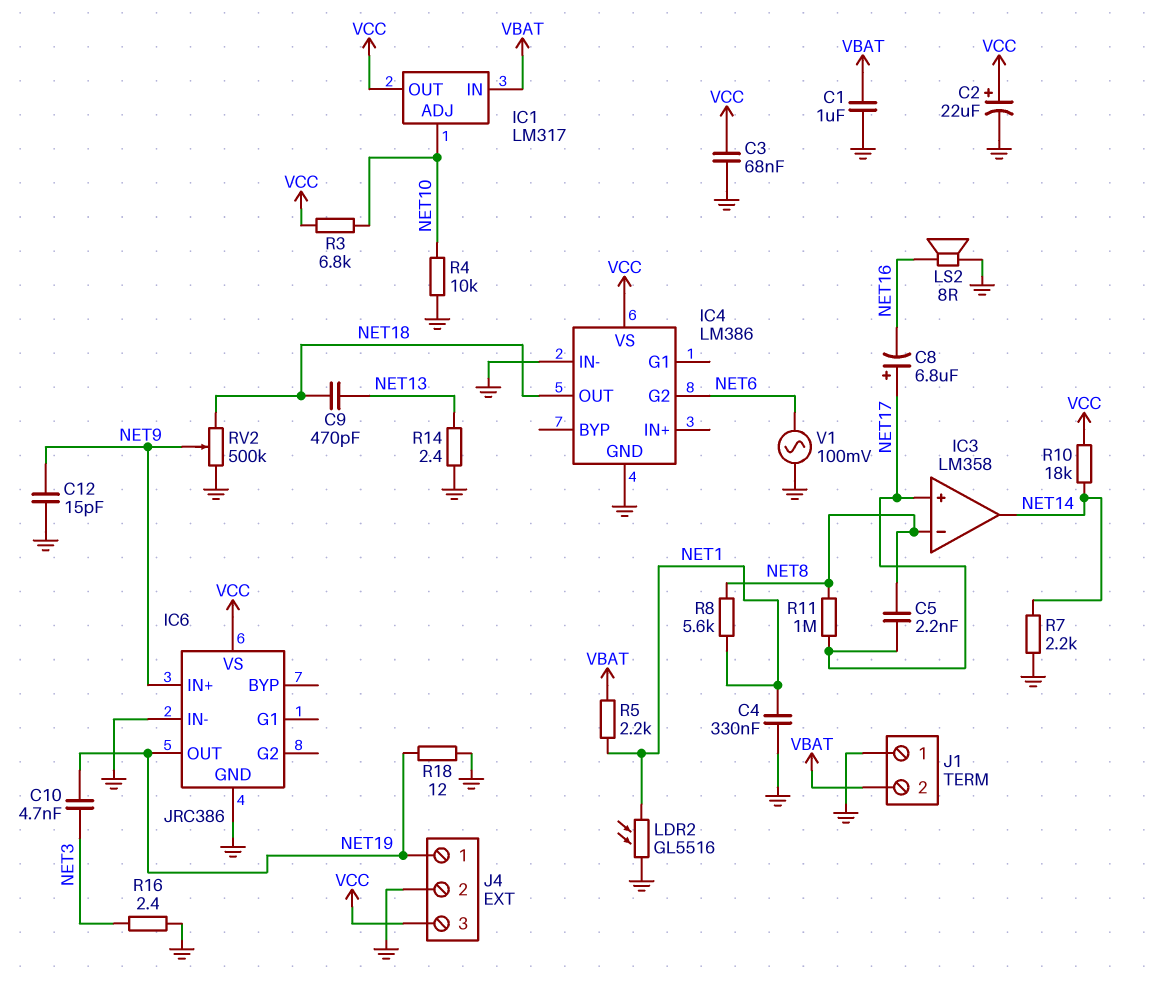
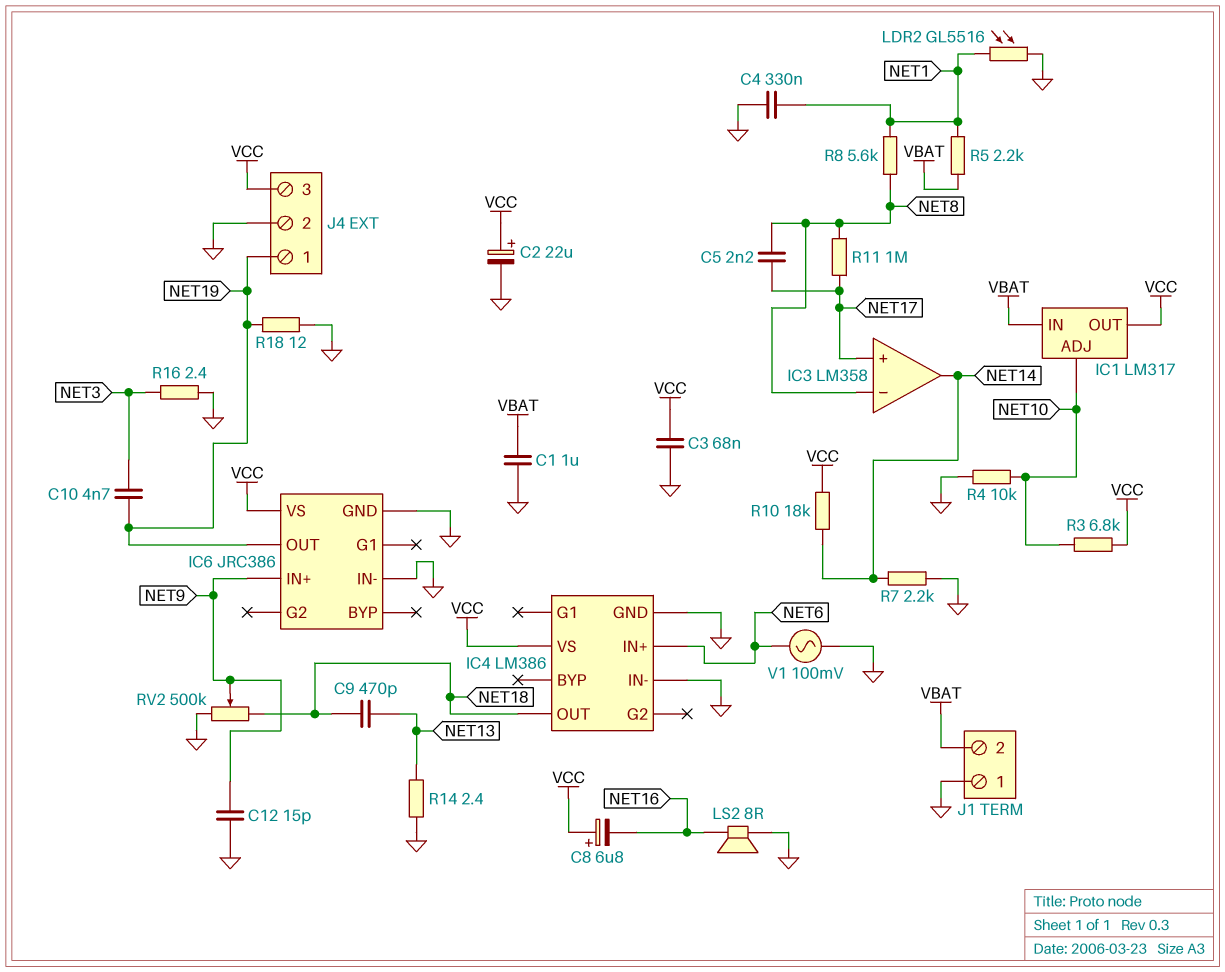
C8: 6.8uF (plus NET17, minus NET16) -> 6.8uF (plus VCC, minus NET16)
IC4 pin G2: NET6 -> none
IC4 pin IN+: none -> NET6

